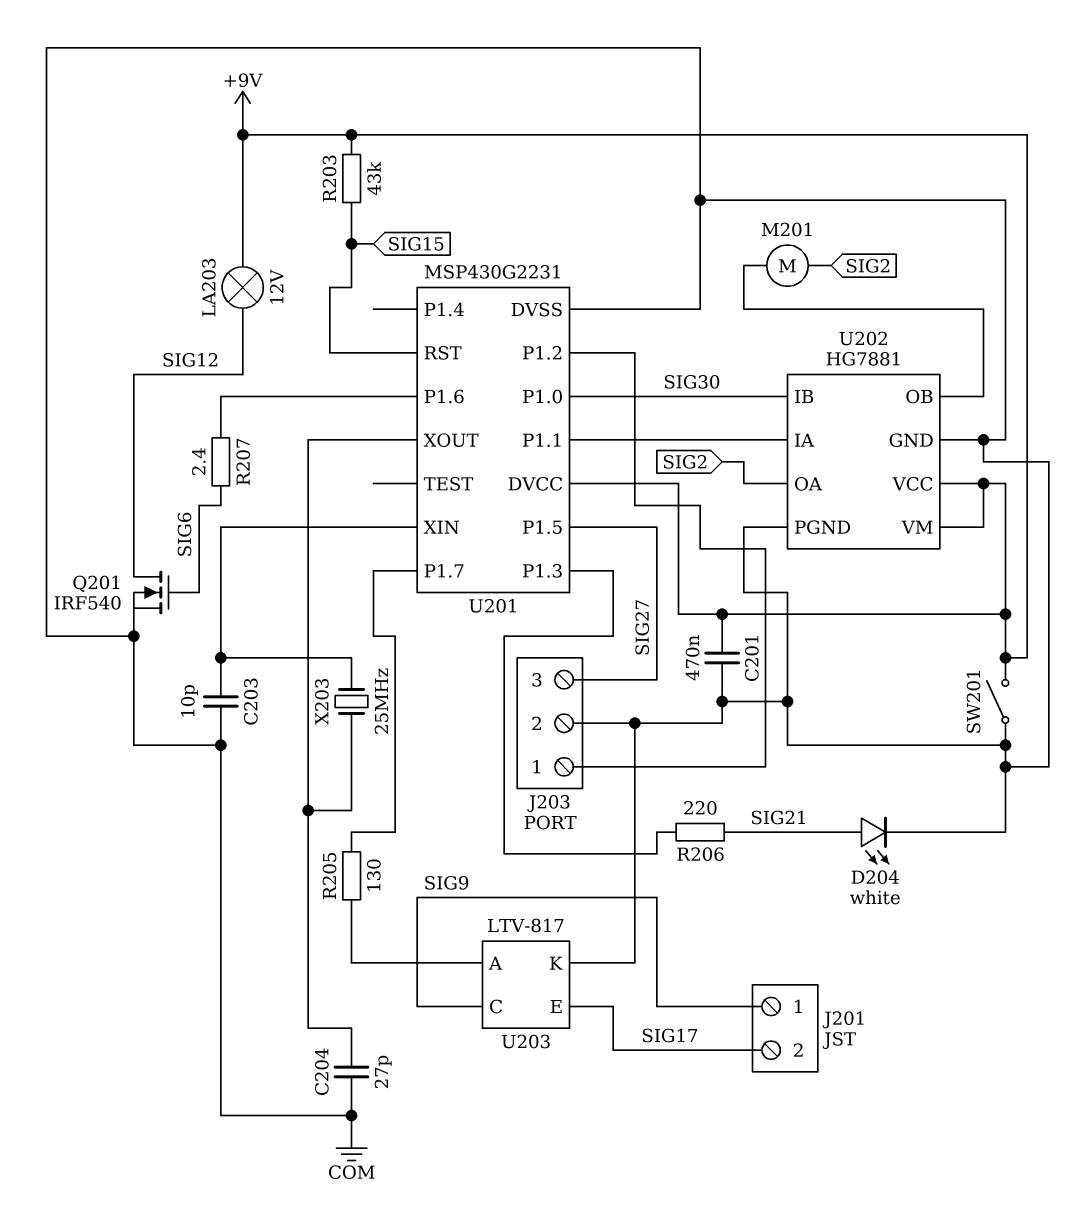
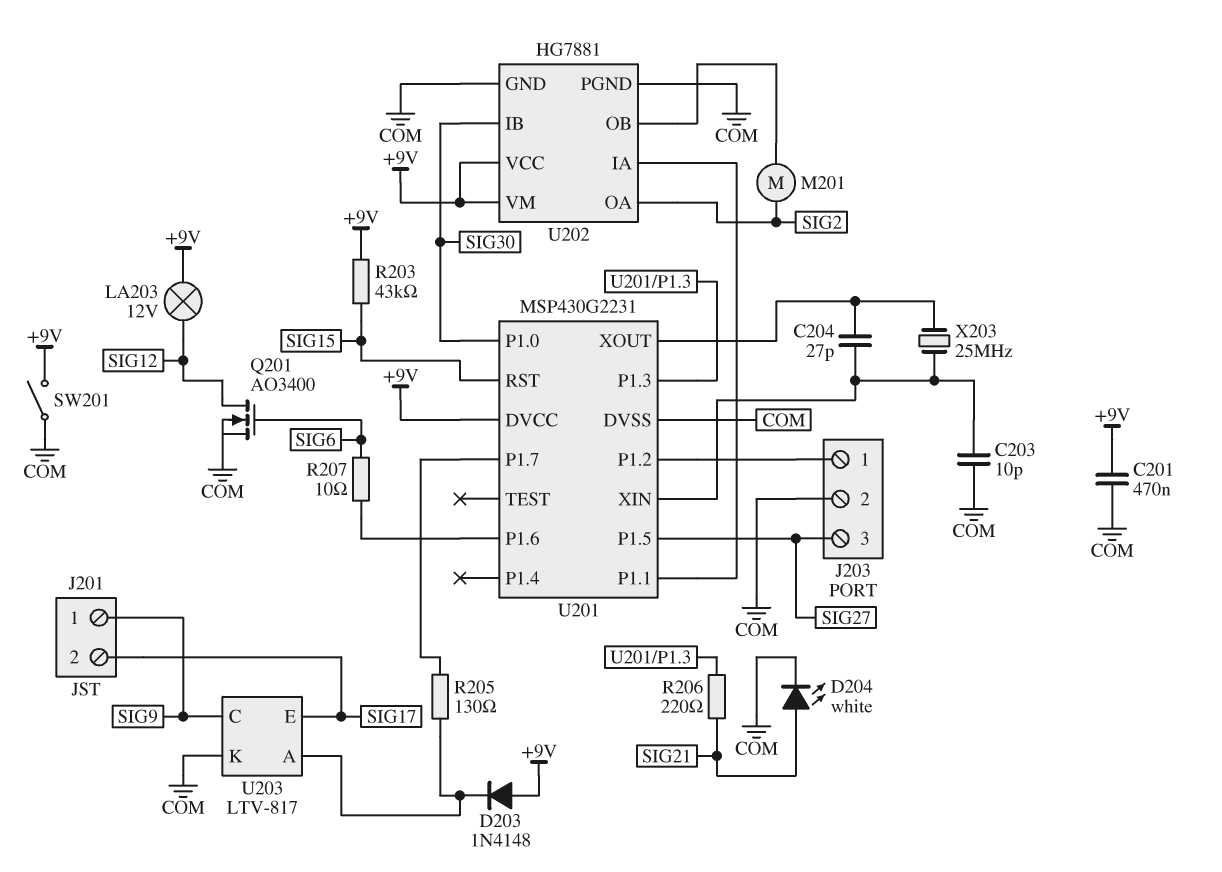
C204: 27pF (COM, U201/XOUT) -> 27pF (U201/XIN, U201/XOUT)
D203: none -> diode 1N4148 (A +9V, K U203/A)
Q201: NMOS IRF540 (G SIG6, D SIG12, S COM) -> NMOS AO3400 (G SIG6, D SIG12, S COM)
R207: 2.4 (SIG6, U201/P1.6) -> 10 (SIG6, U201/P1.6)

